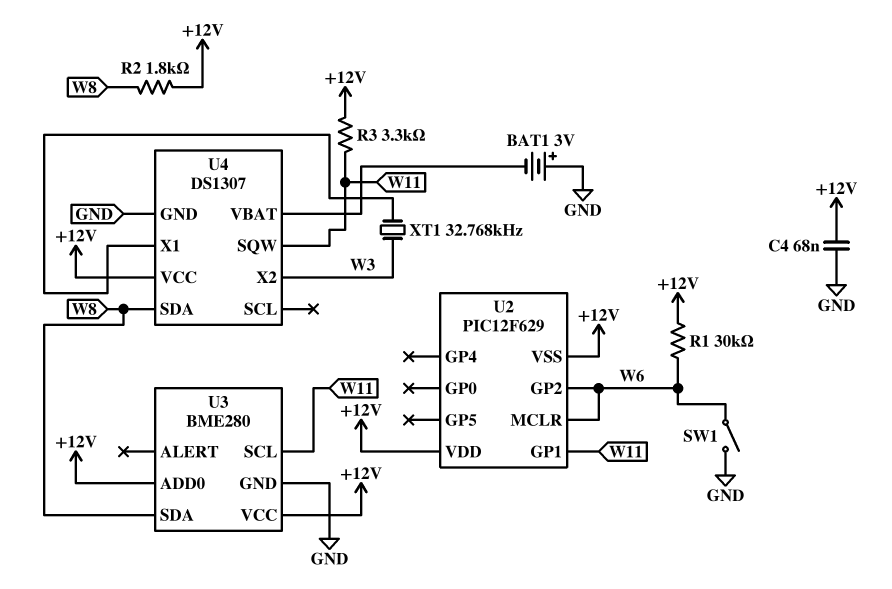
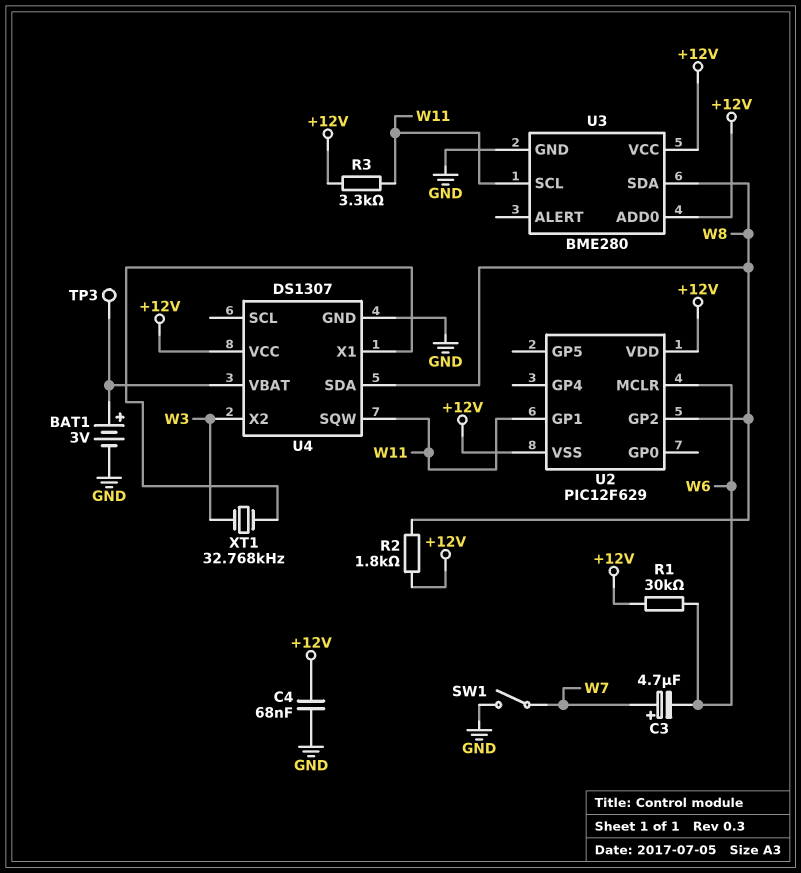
BAT1: 3V (plus GND, minus U4/VBAT) -> 3V (plus U4/VBAT, minus GND)
C3: none -> 4.7uF (plus W7, minus W6)
SW1: switch (GND, W6) -> switch (GND, W7)
TP3: none -> test point (U4/VBAT)
U2 pin GP2: W6 -> W8

